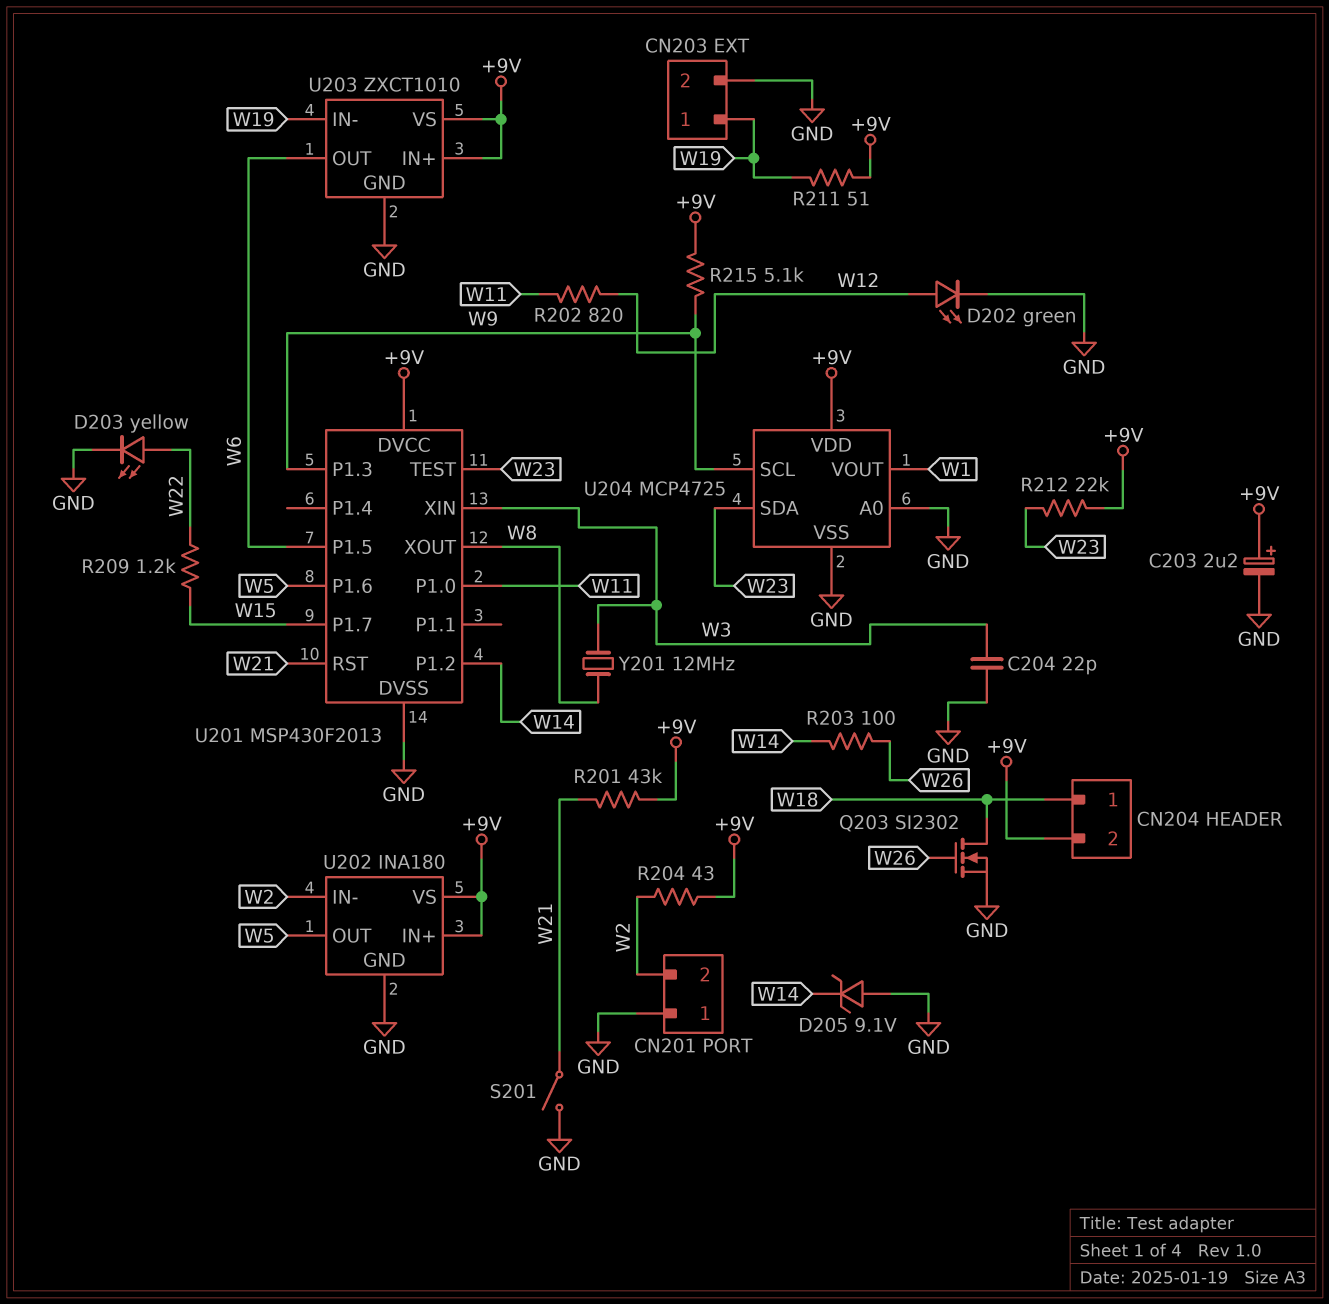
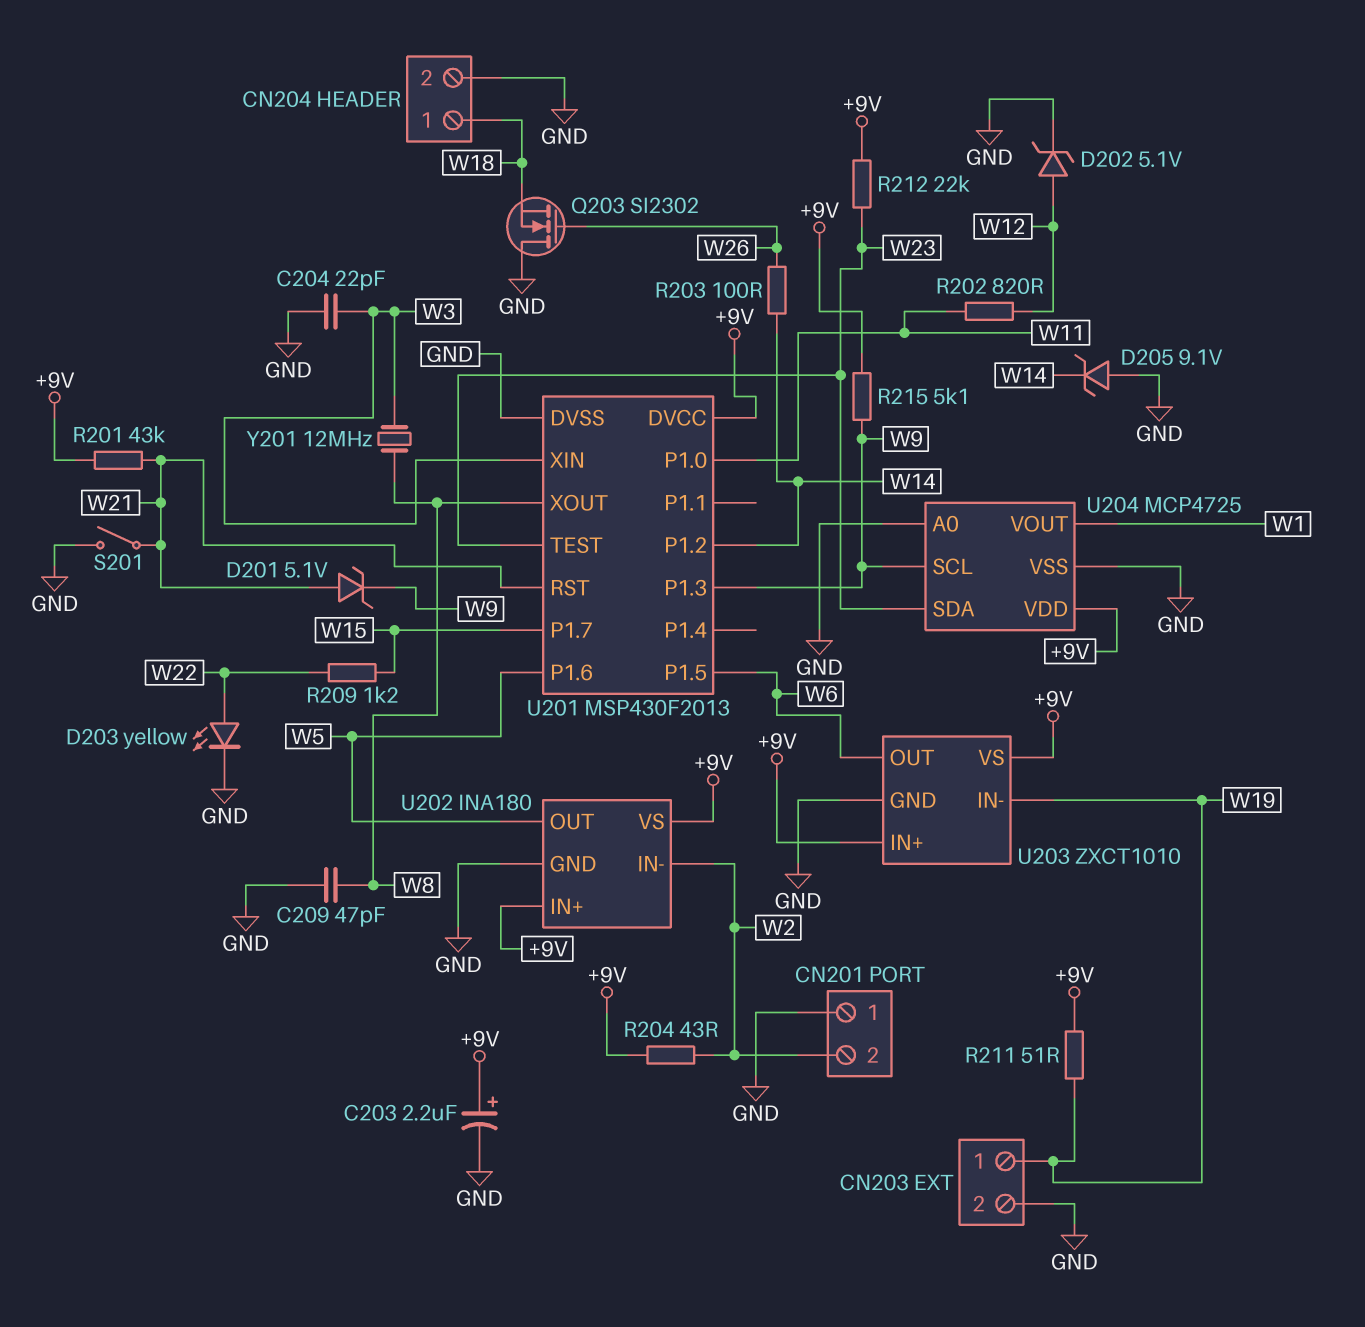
C209: none -> 47pF (GND, W8)
CN204 pin 2: +9V -> GND
D201: none -> zener 5.1V (A W21, K W9)
D202: LED green (A W12, K GND) -> zener 5.1V (A W12, K GND)
Q203: NMOS SI2302 (G W26, D W18, S GND) -> NMOS SI2302 (G W26, D GND, S W18)

